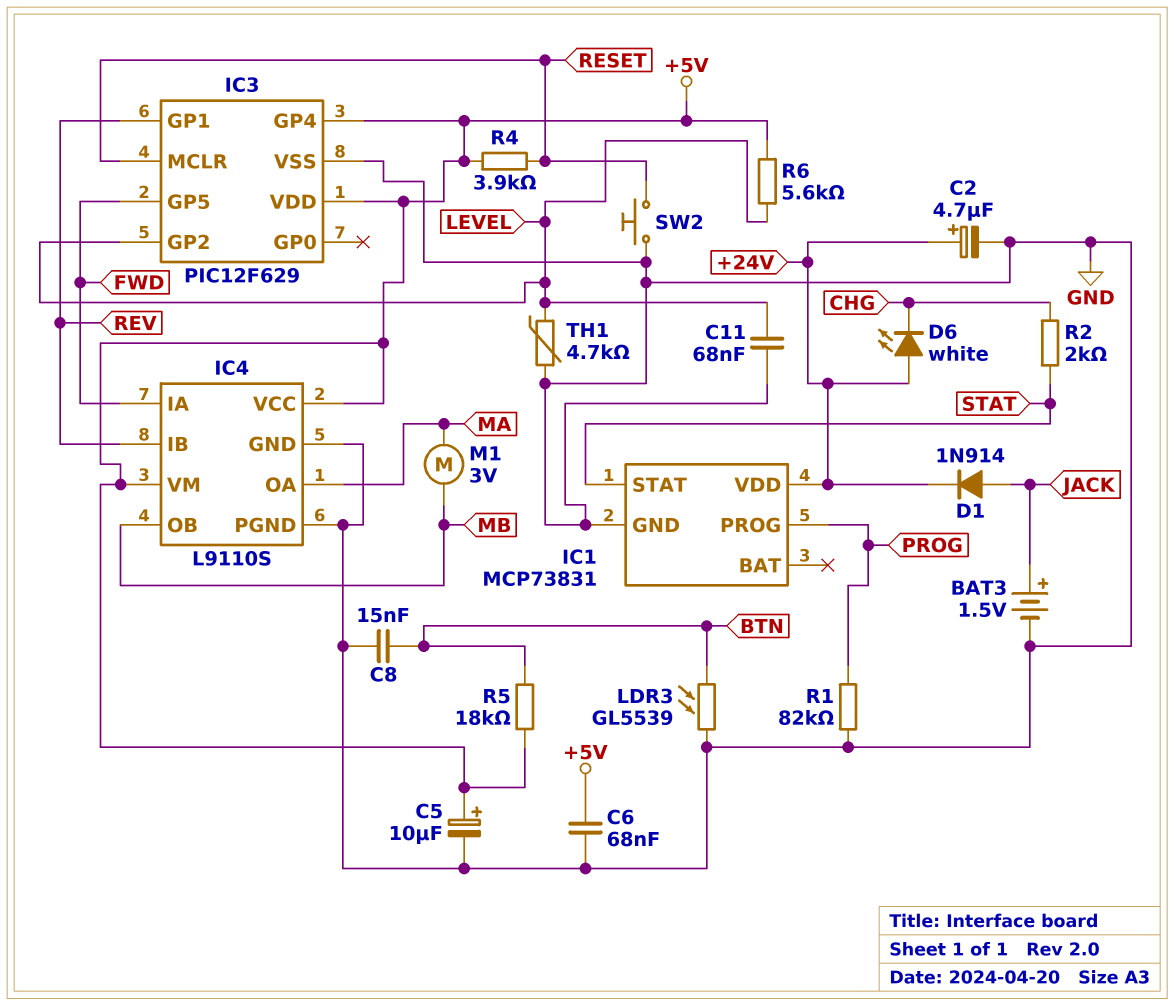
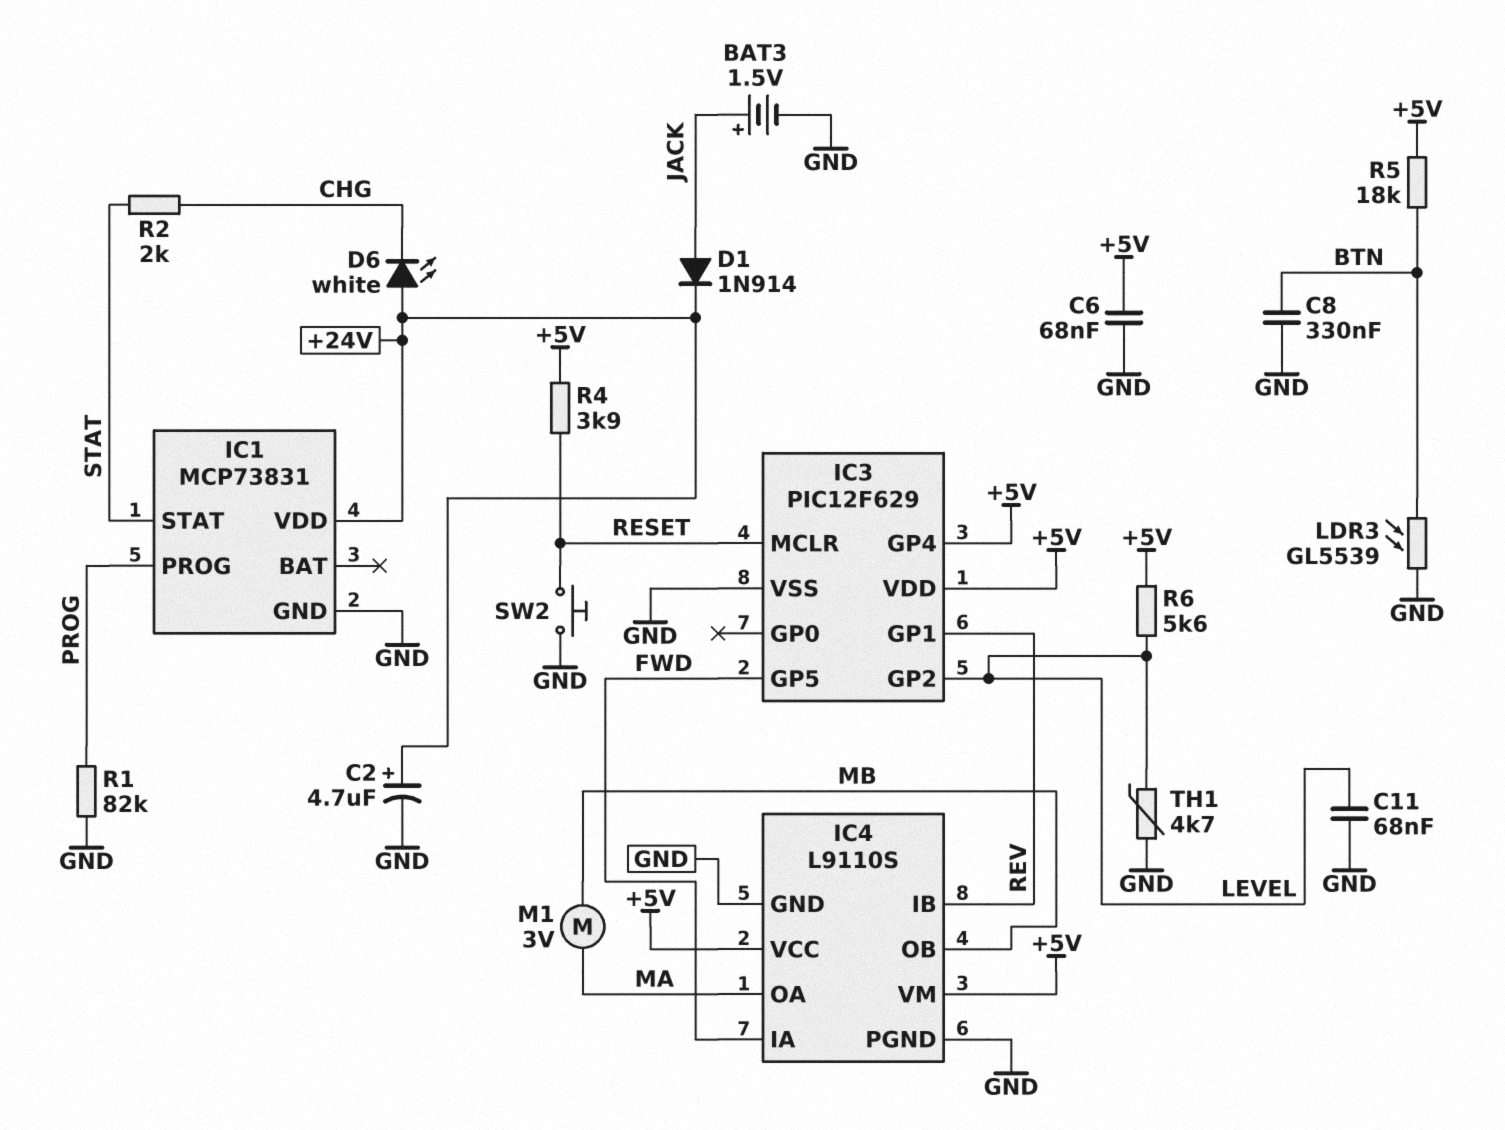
C5: 10uF (plus +5V, minus GND) -> none
C8: 15nF (BTN, GND) -> 330nF (BTN, GND)

